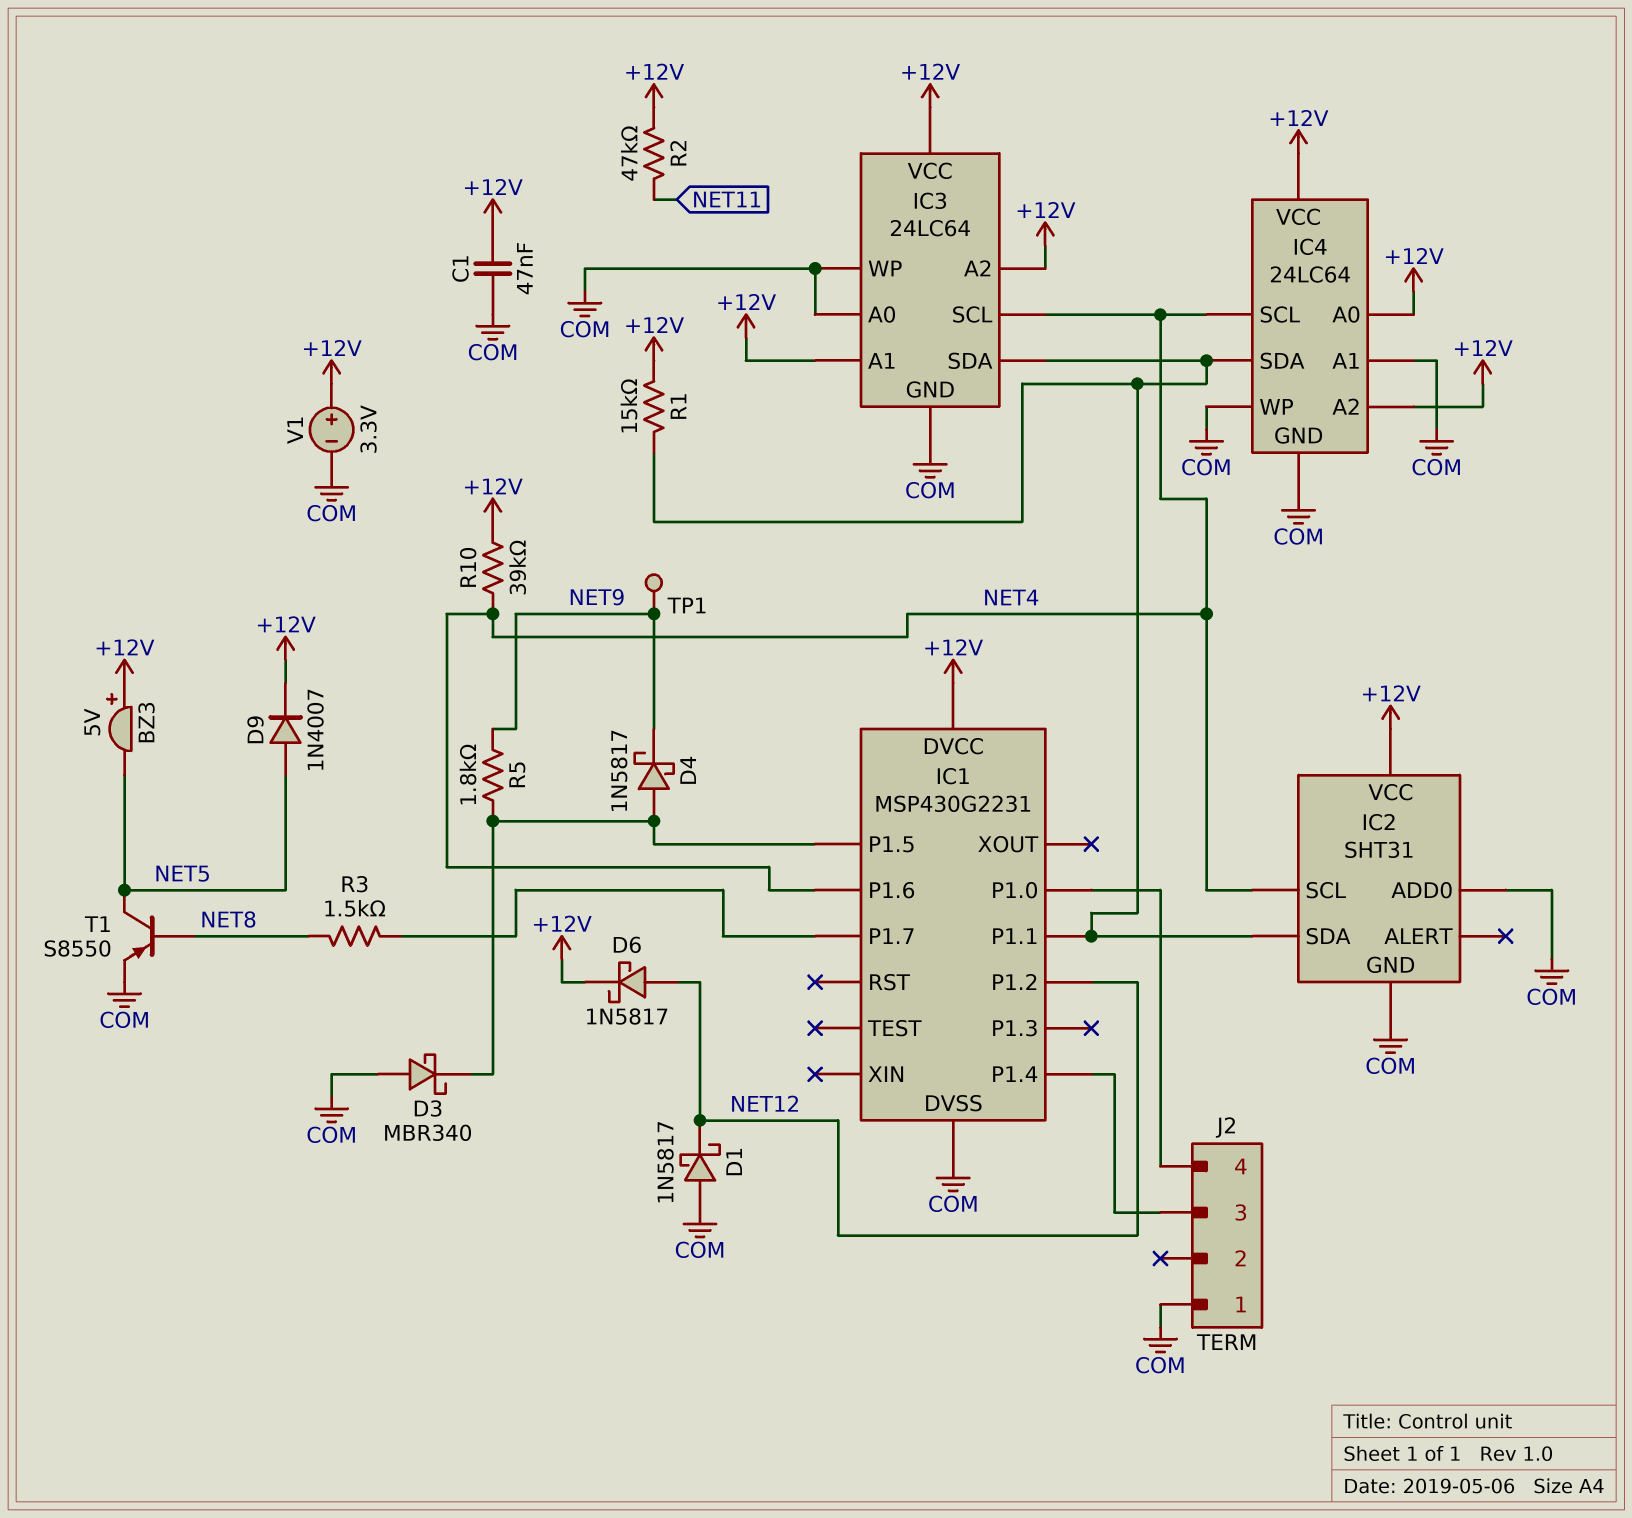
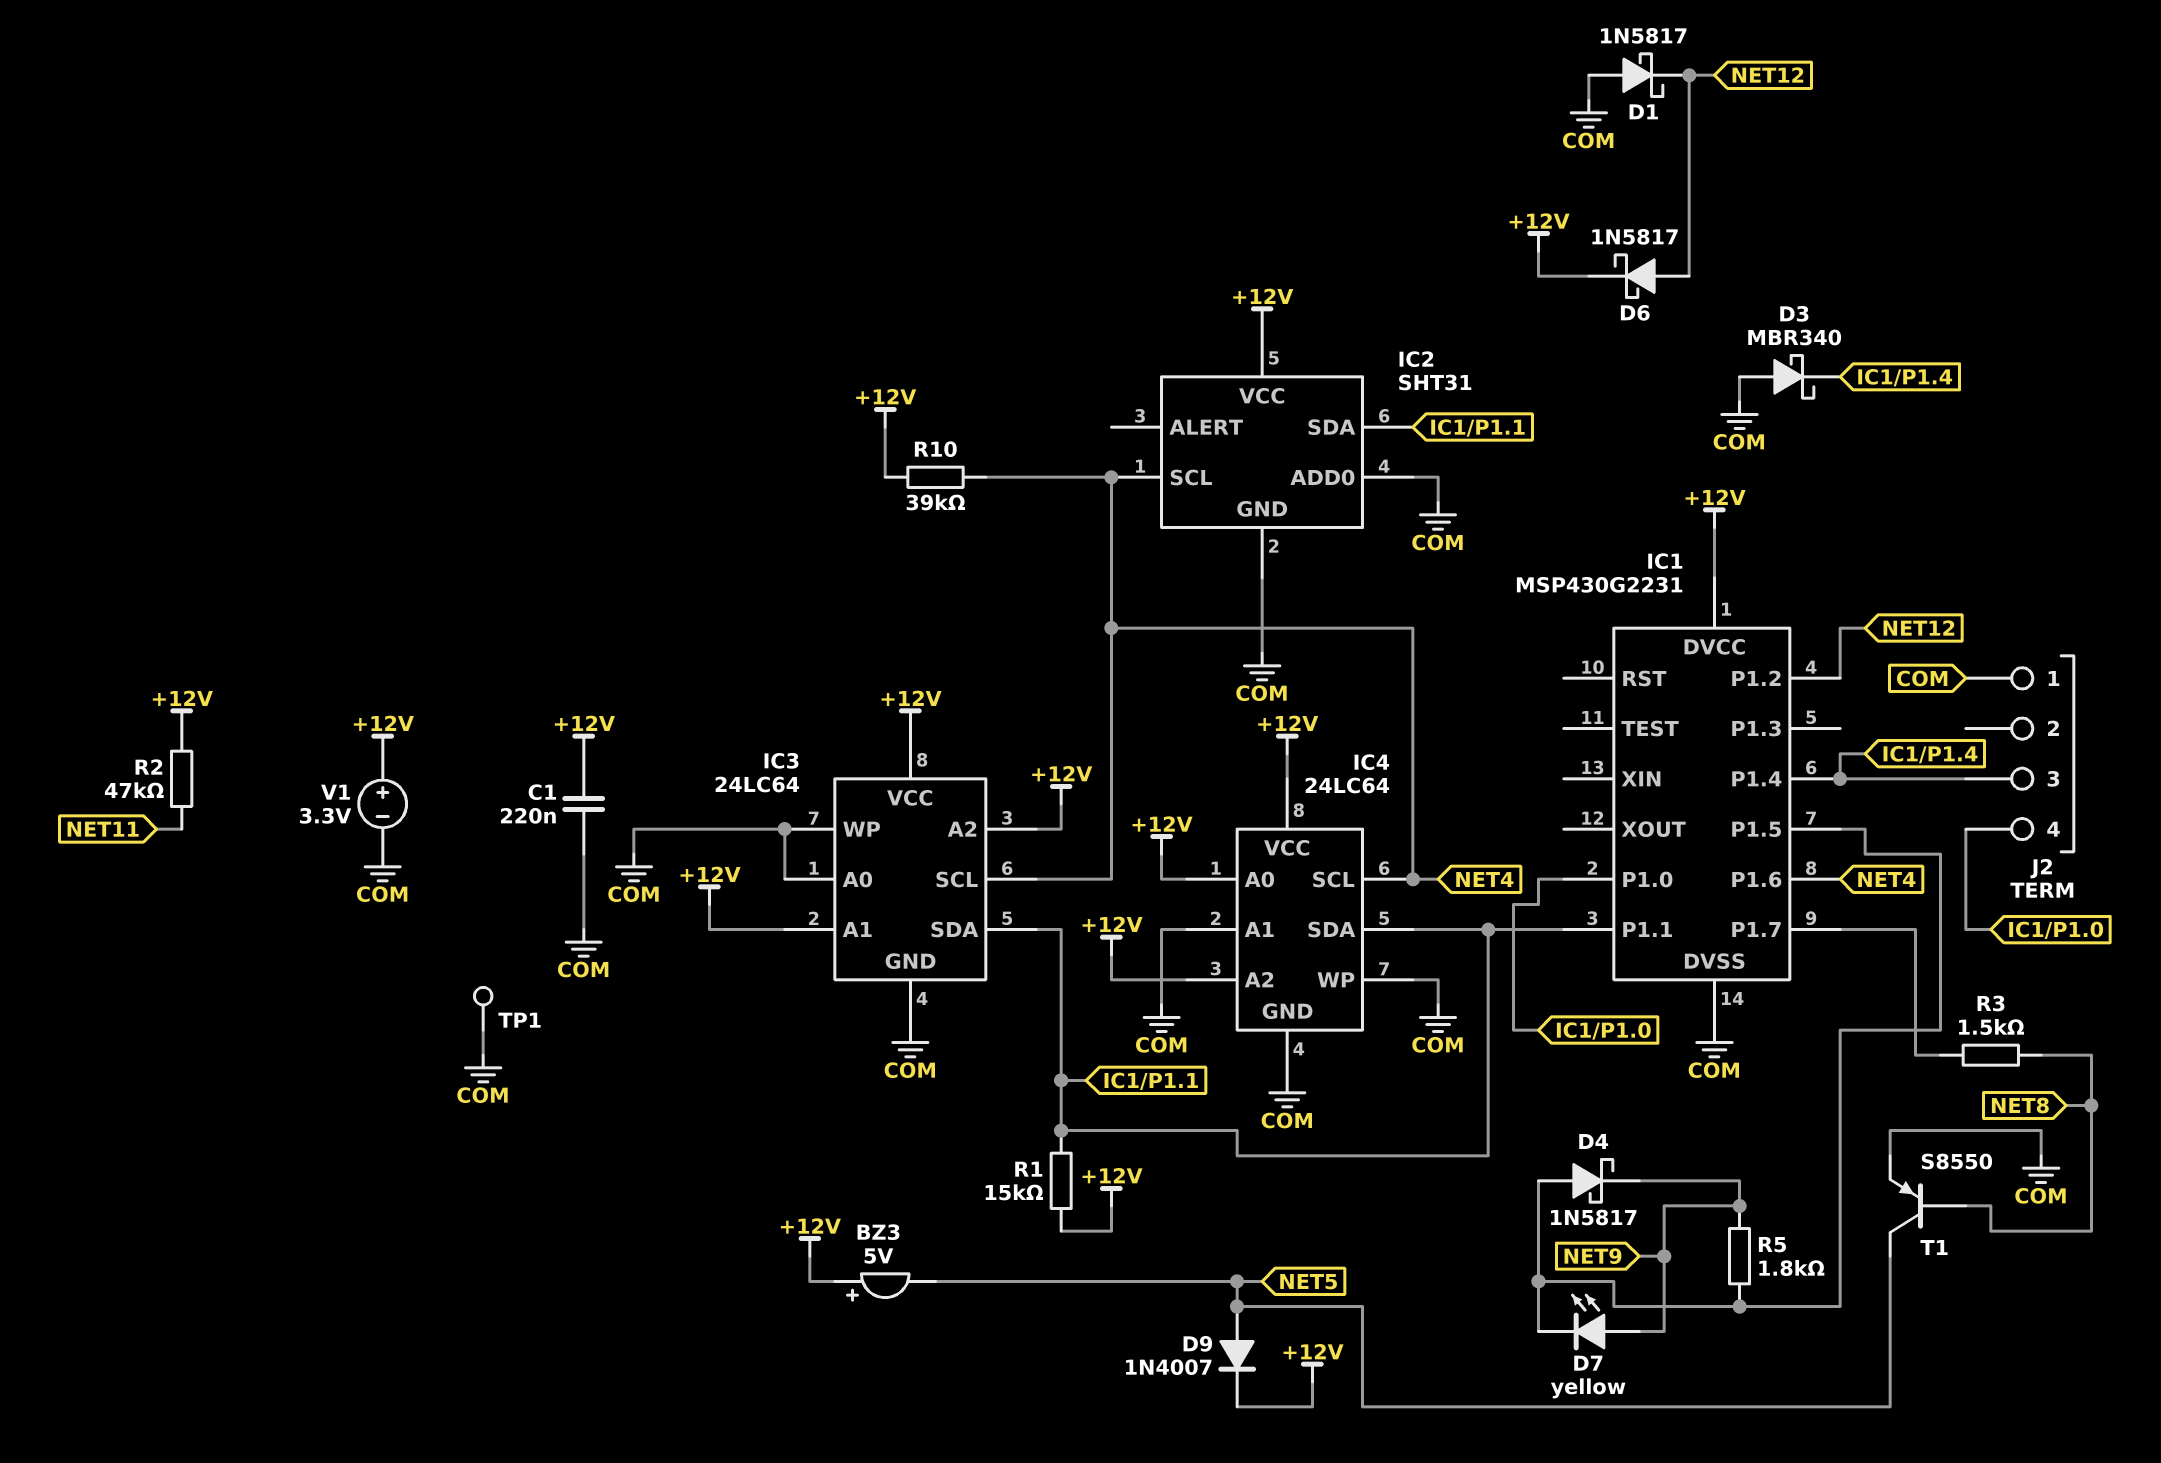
C1: 47nF (+12V, COM) -> 220nF (+12V, COM)
D3: schottky MBR340 (A COM, K IC1/P1.5) -> schottky MBR340 (A COM, K IC1/P1.4)
D7: none -> LED yellow (A NET9, K IC1/P1.5)
TP1: test point (NET9) -> test point (COM)

